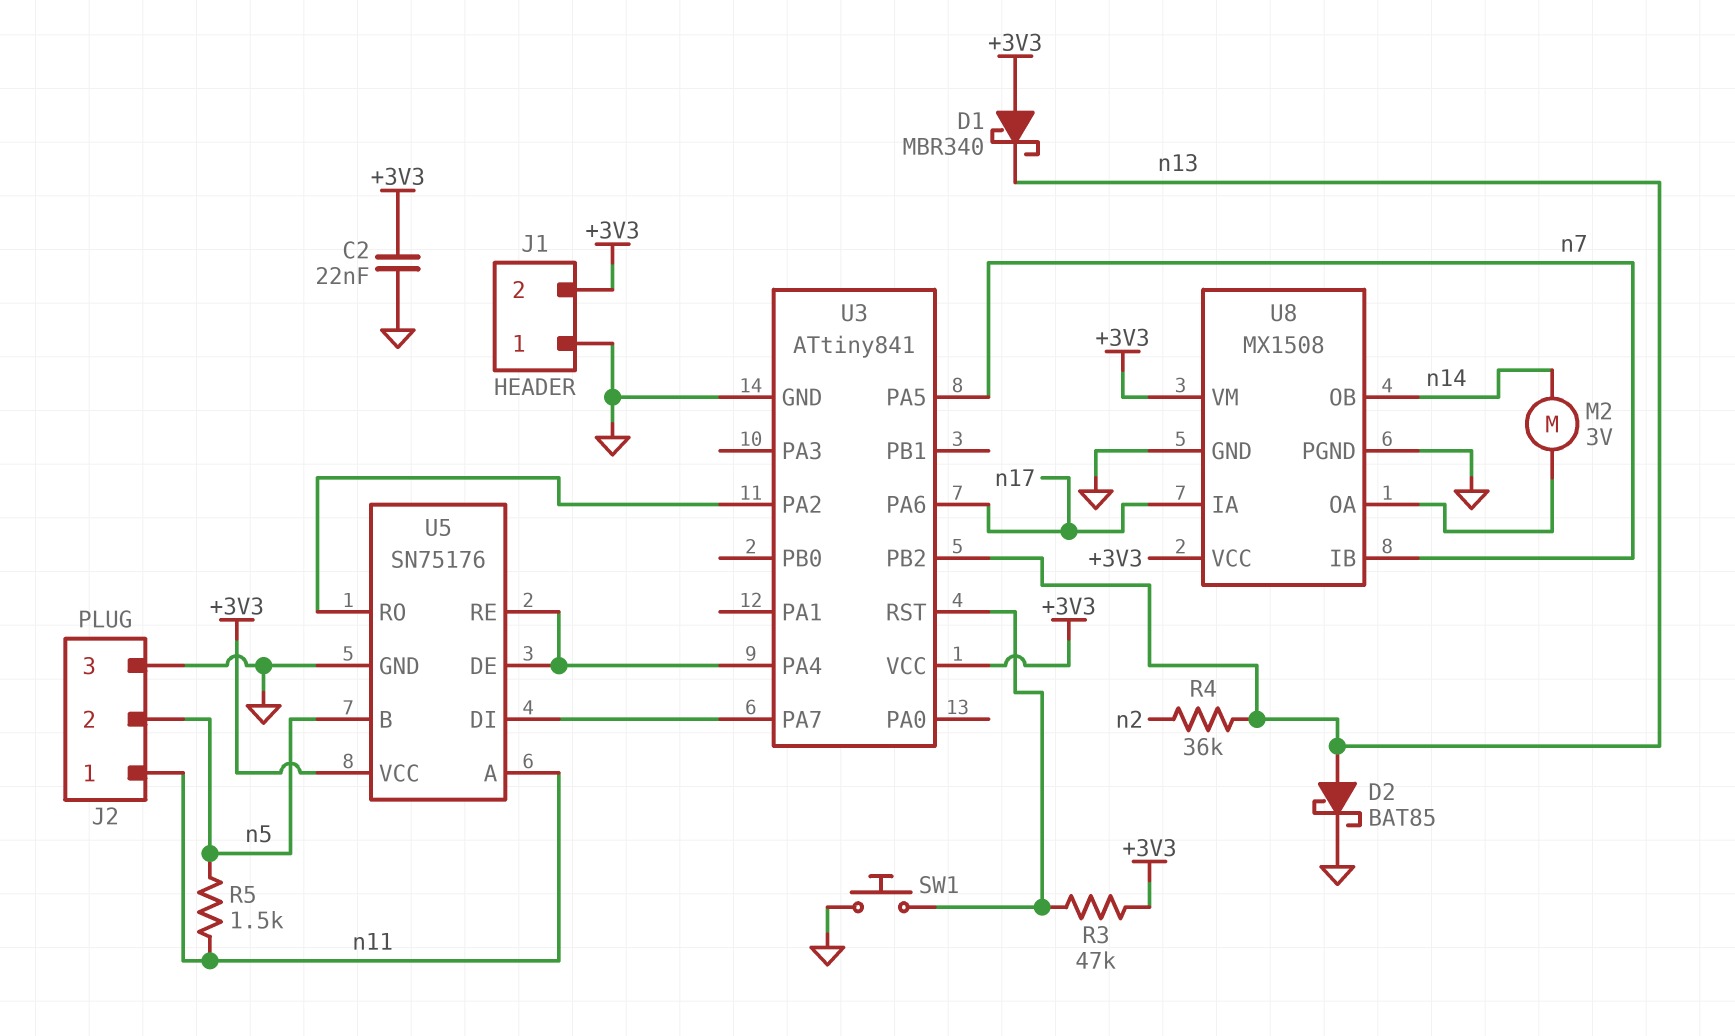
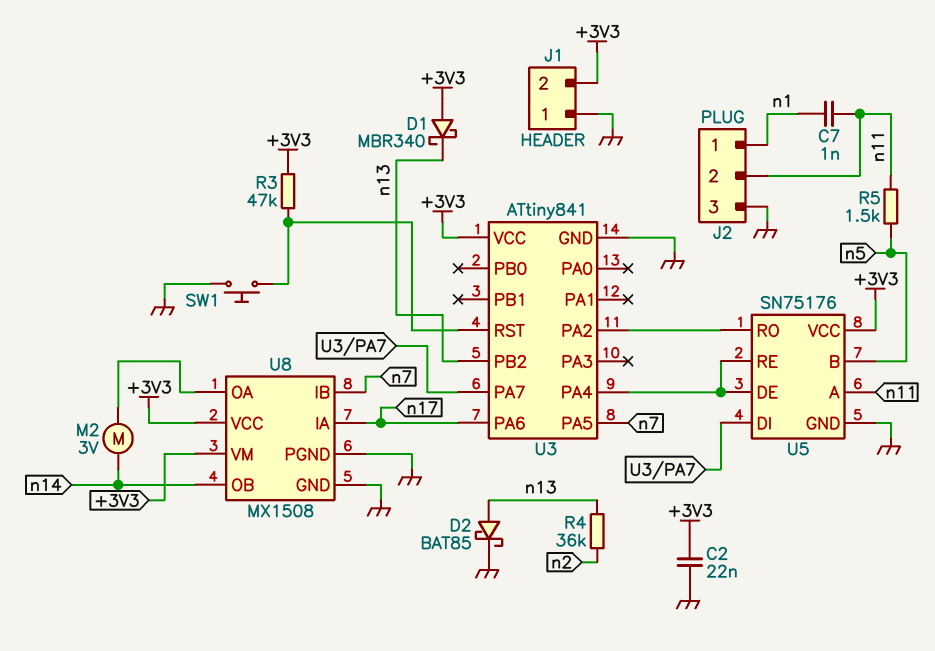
C7: none -> 1nF (n1, n11)
J2 pin 1: n11 -> n1
J2 pin 2: n5 -> n11

